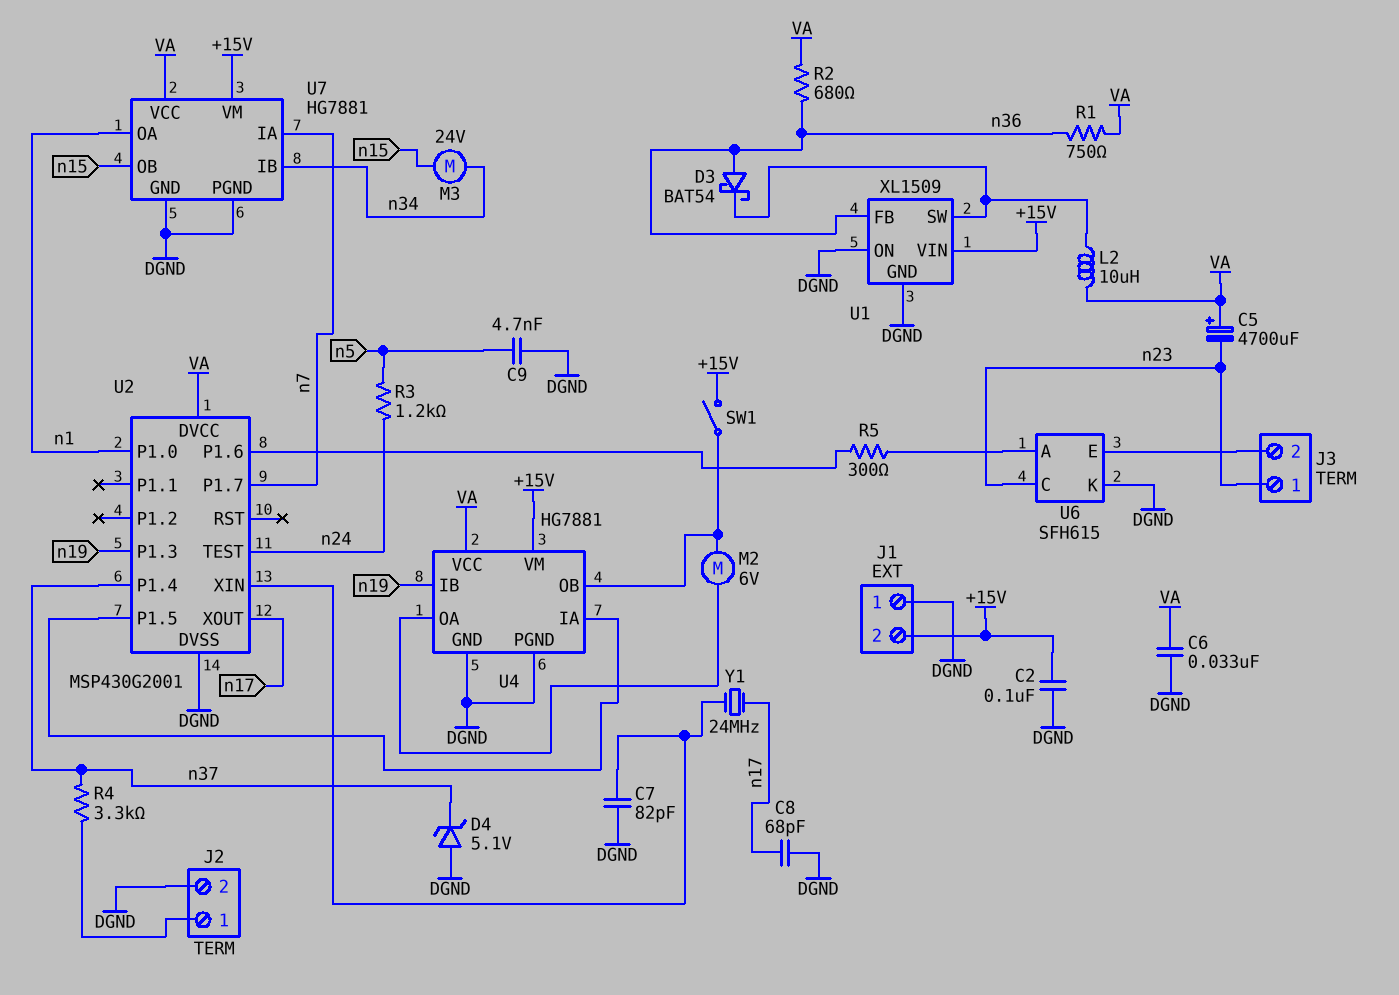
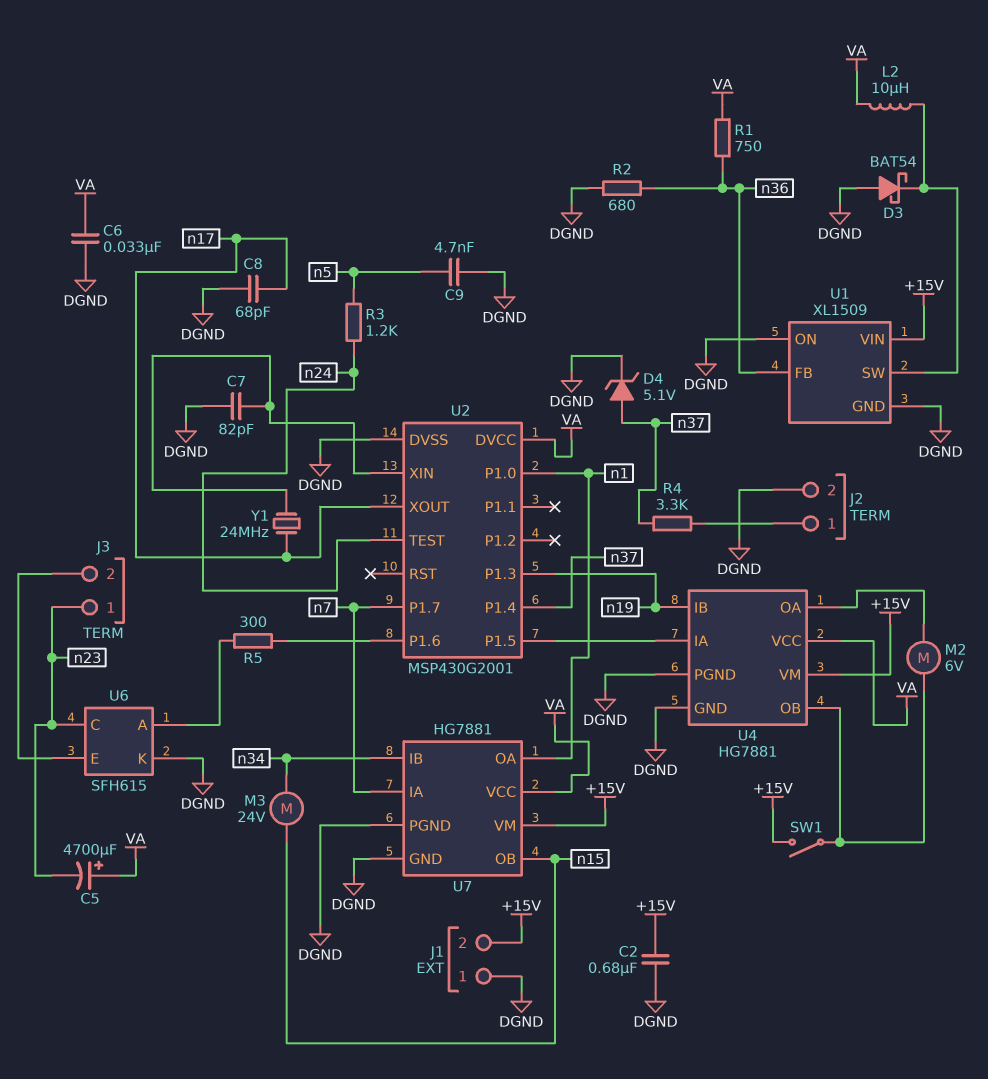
C2: 100nF (+15V, DGND) -> 680nF (+15V, DGND)
D3: schottky BAT54 (A n36, K U1/SW) -> schottky BAT54 (A DGND, K U1/SW)
D4: zener 5.1V (A DGND, K n37) -> zener 5.1V (A n37, K DGND)
R2: 680 (VA, n36) -> 680 (DGND, n36)

